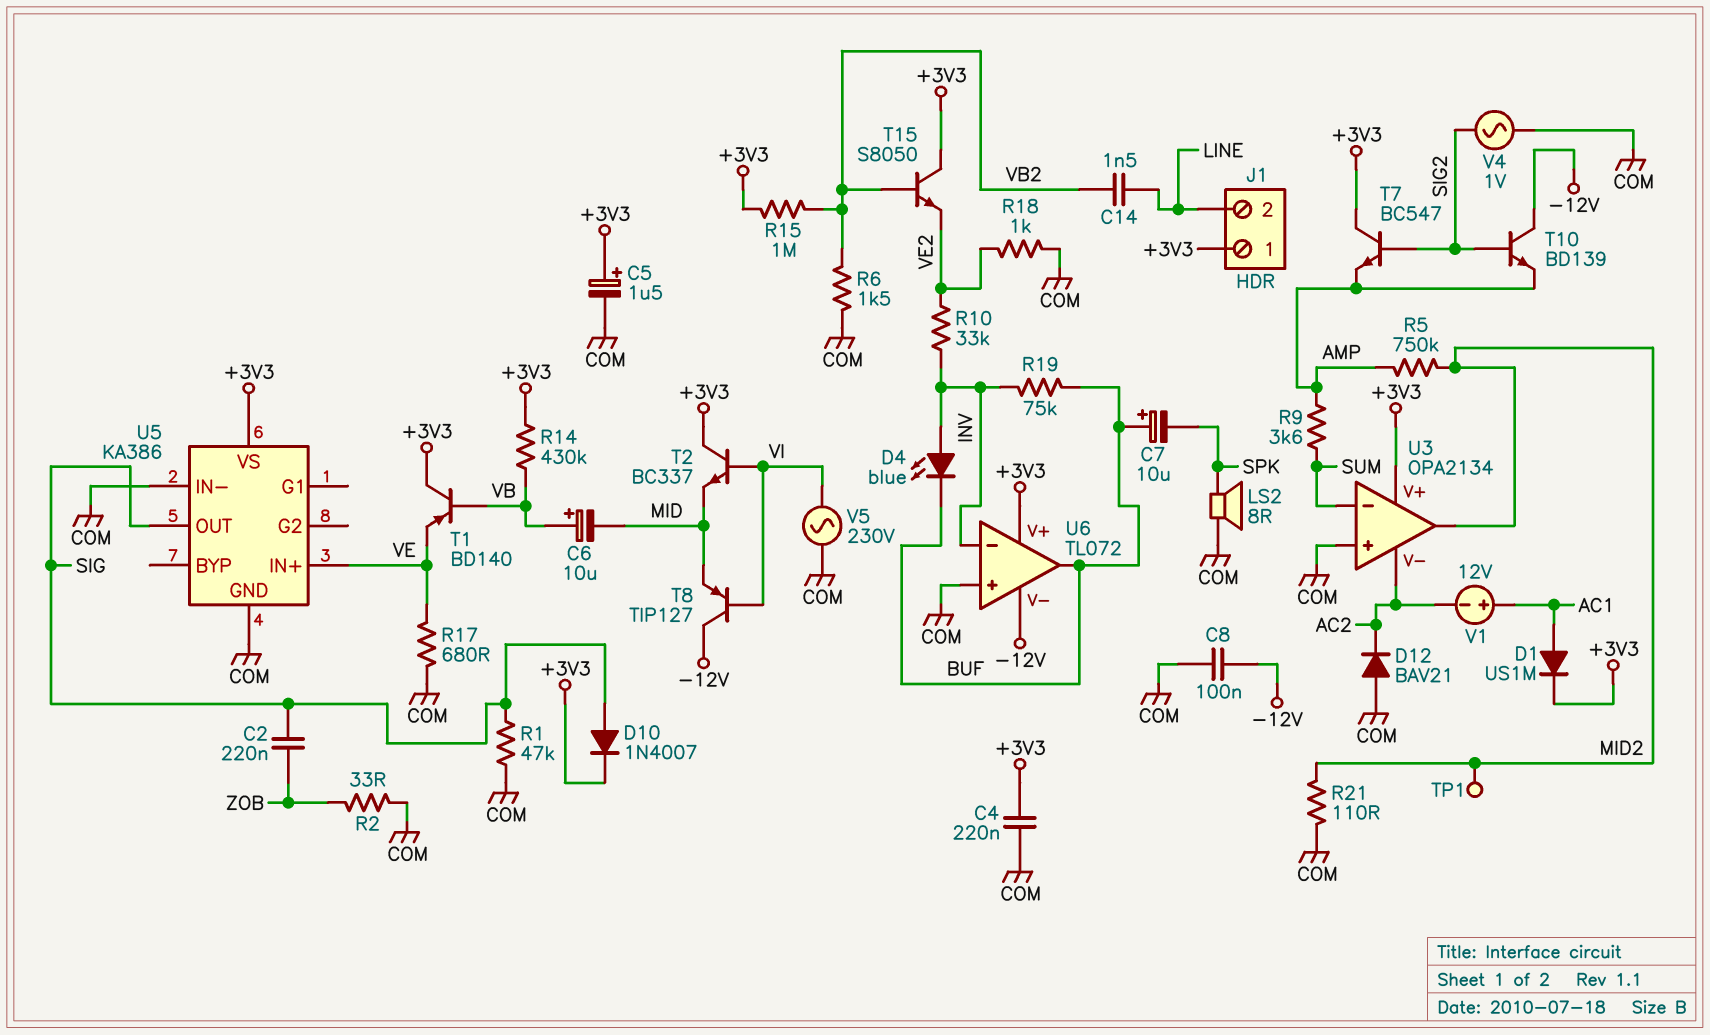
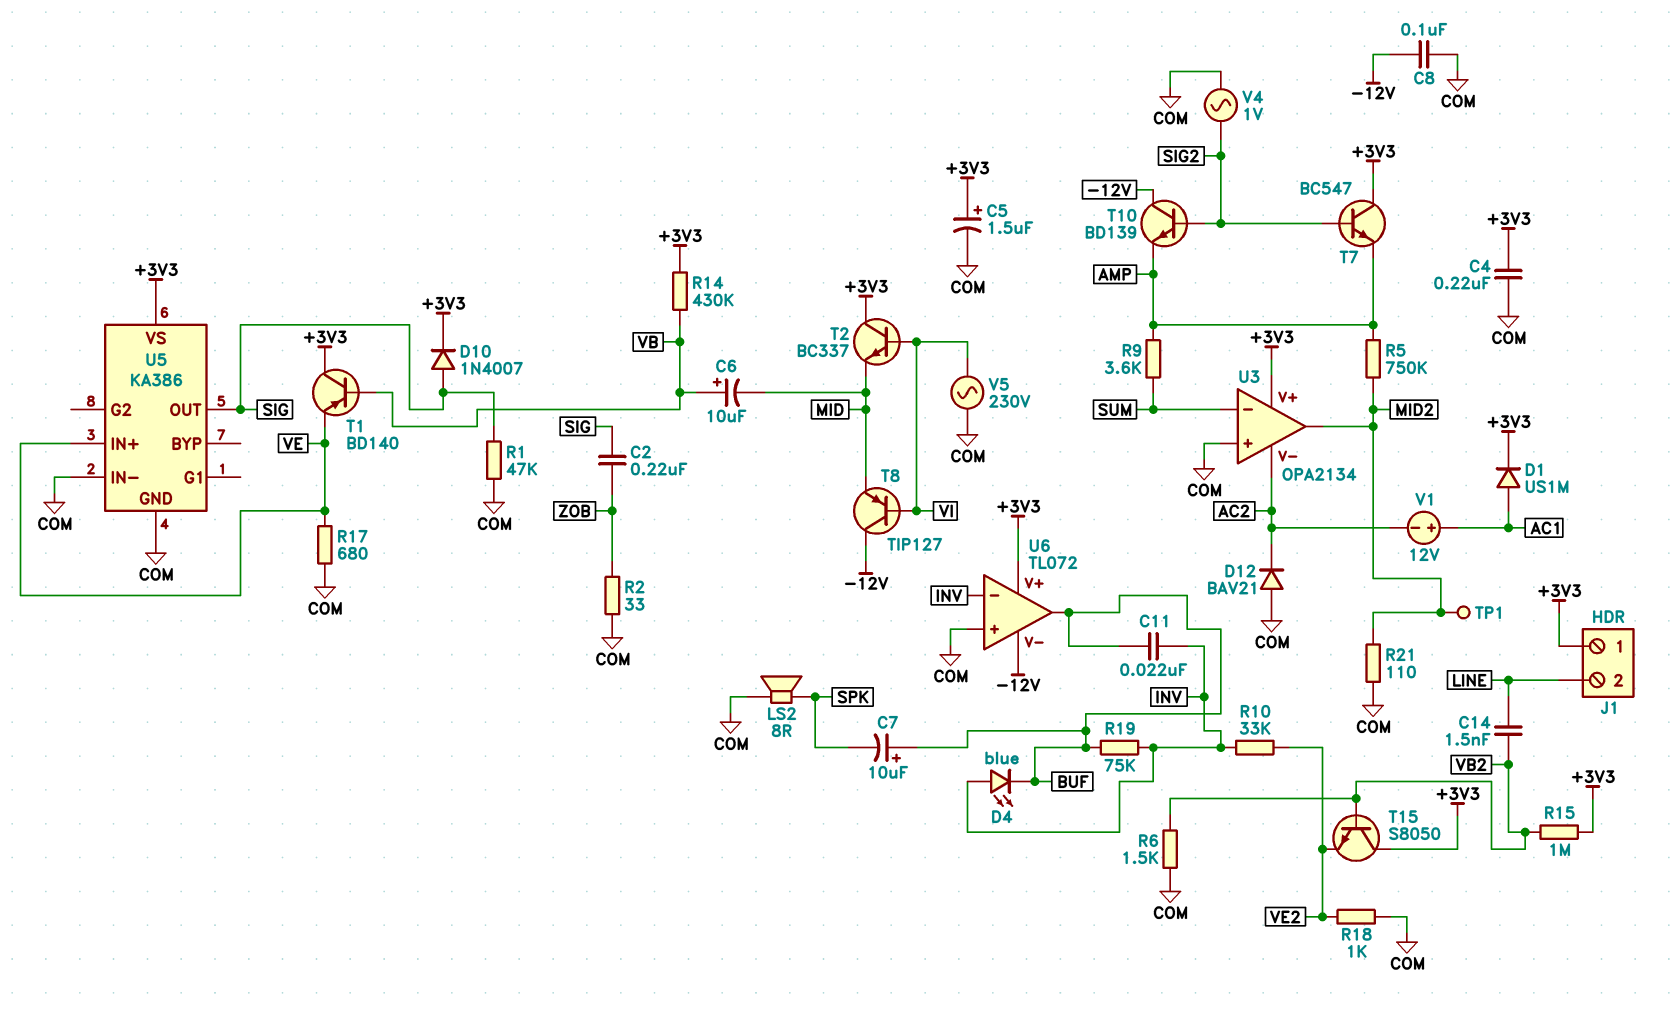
C11: none -> 22nF (BUF, INV)

